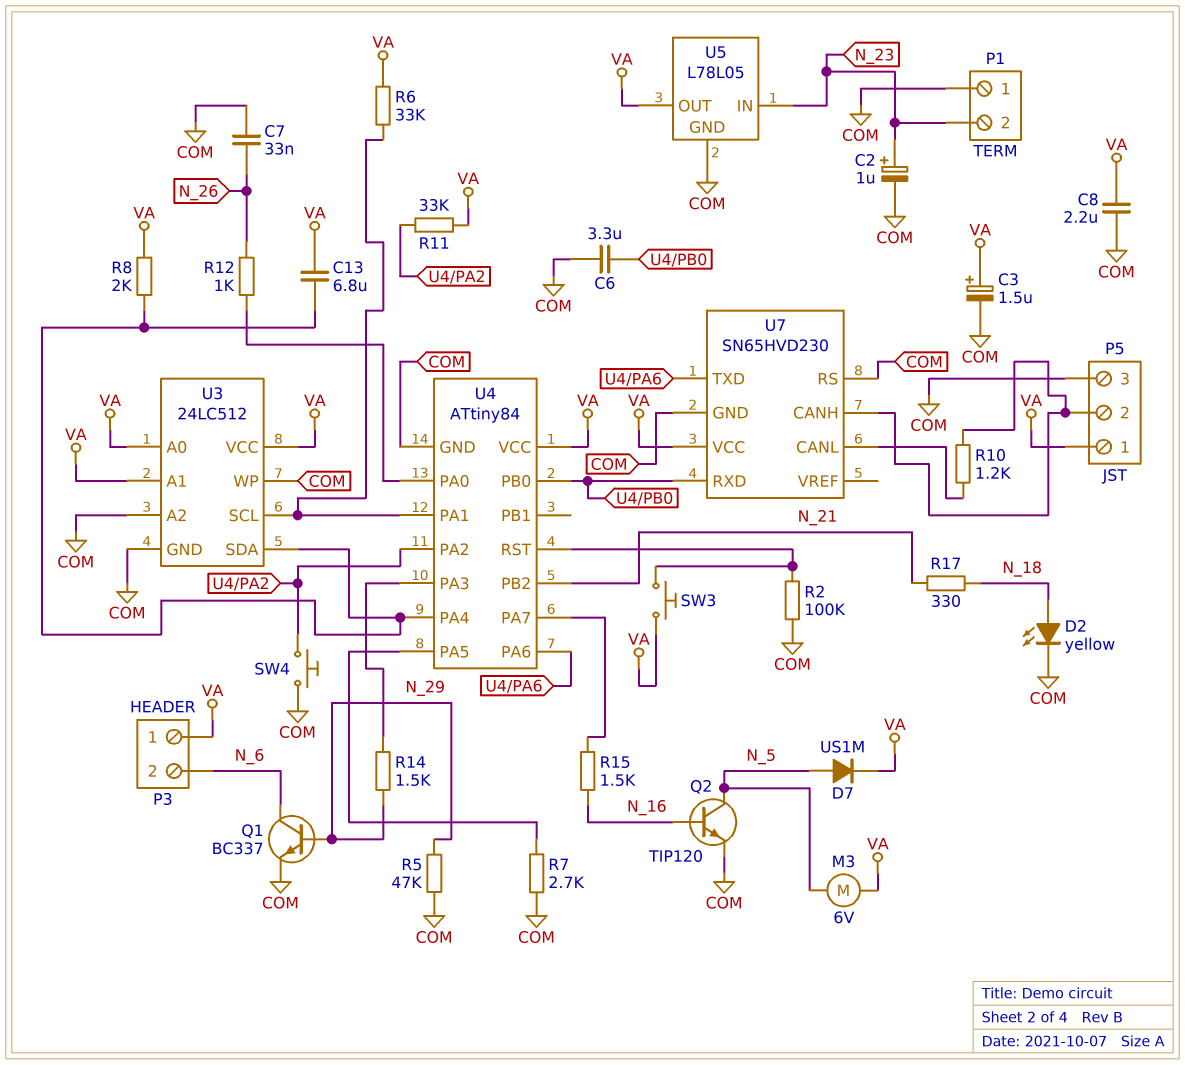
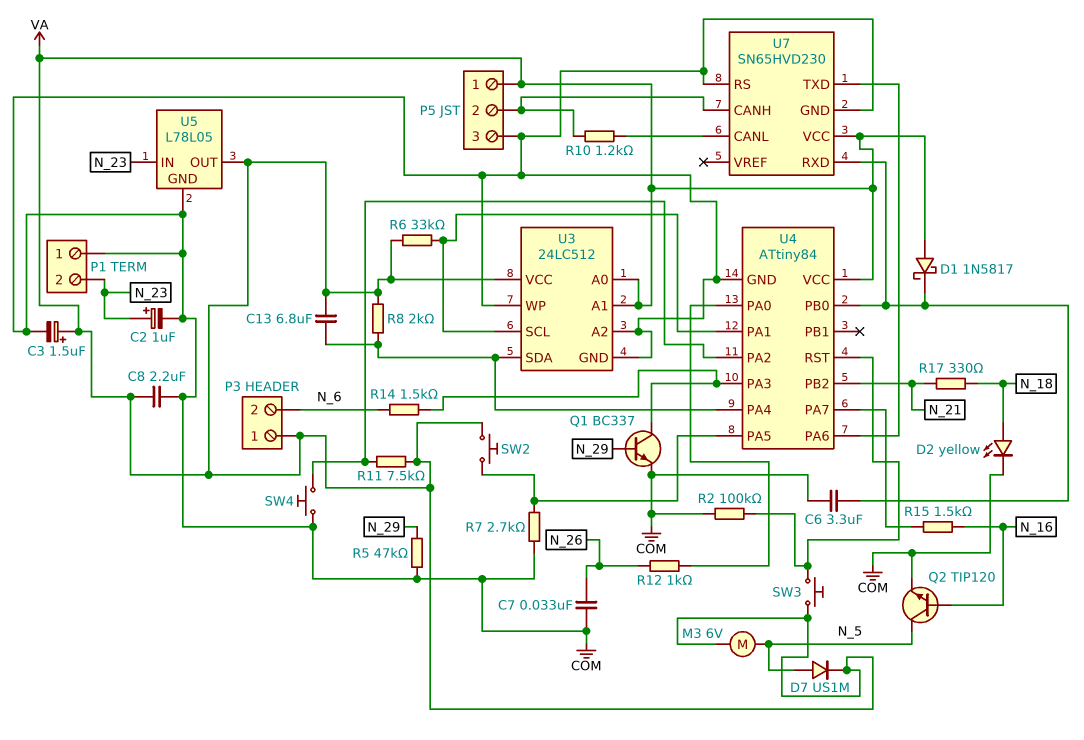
D1: none -> schottky 1N5817 (A VA, K U4/PB0)
Q1: NPN BC337 (B N_29, C N_6, E COM) -> NPN BC337 (B N_29, C U4/PA3, E COM)
R11: 33k (U4/PA2, VA) -> 7.5k (U4/PA2, VA)
R14: 1.5k (N_29, U4/PA3) -> 1.5k (N_6, U4/PA3)
SW2: none -> button (U4/PA5, VA)

